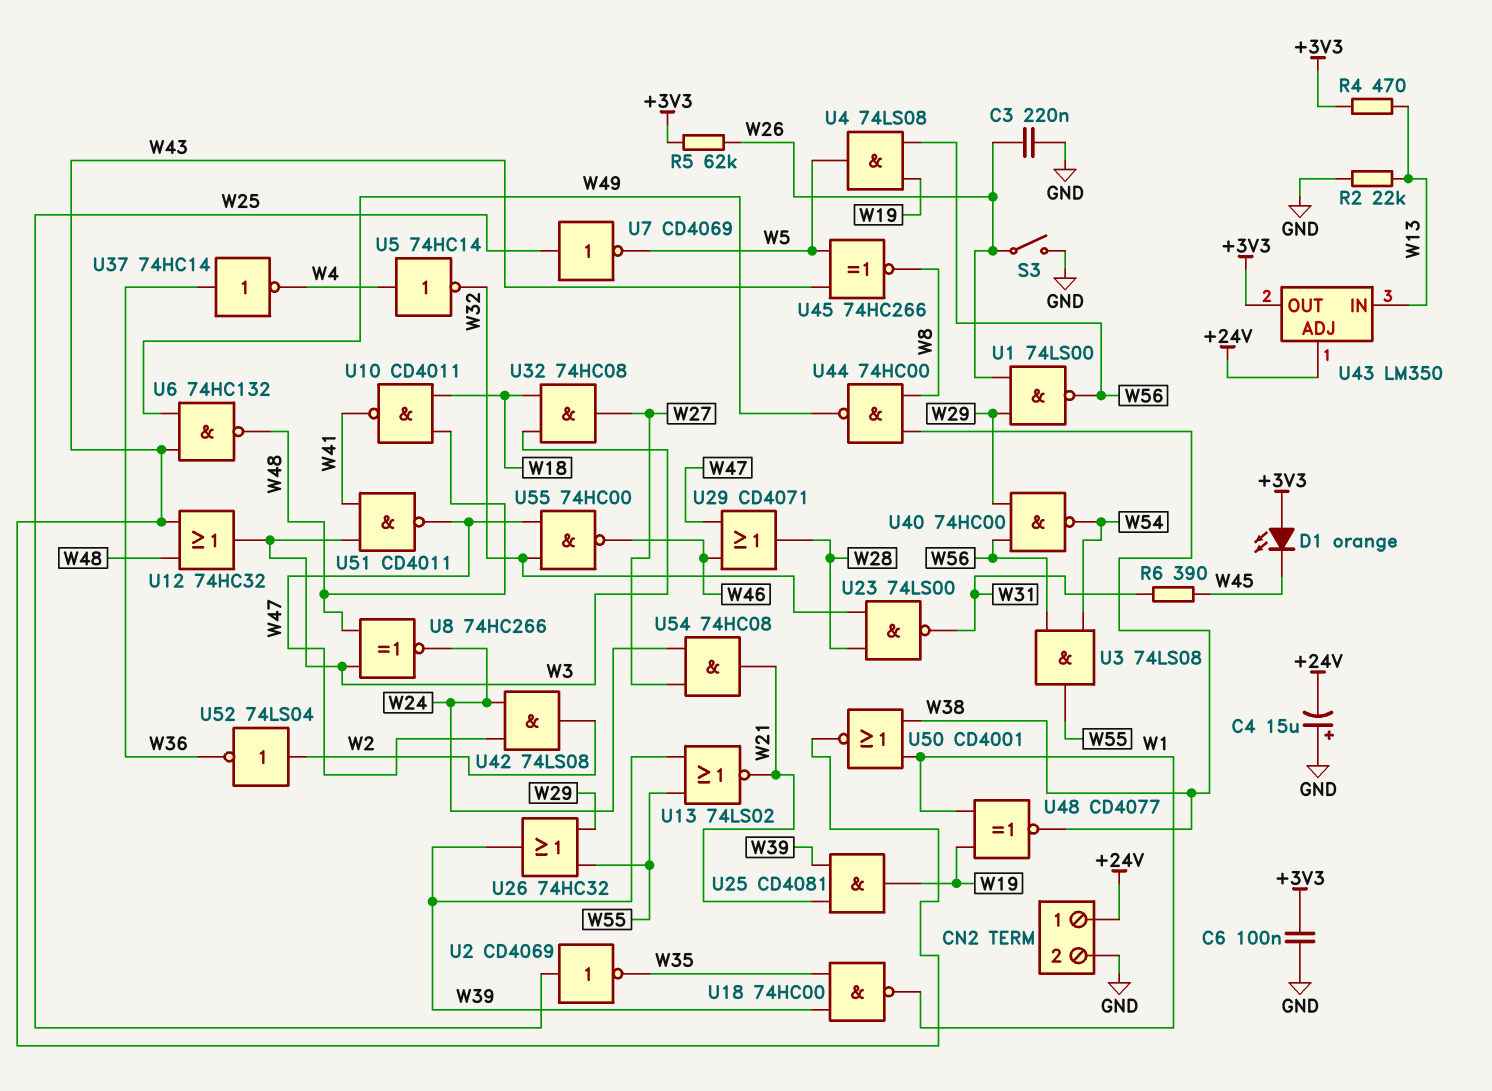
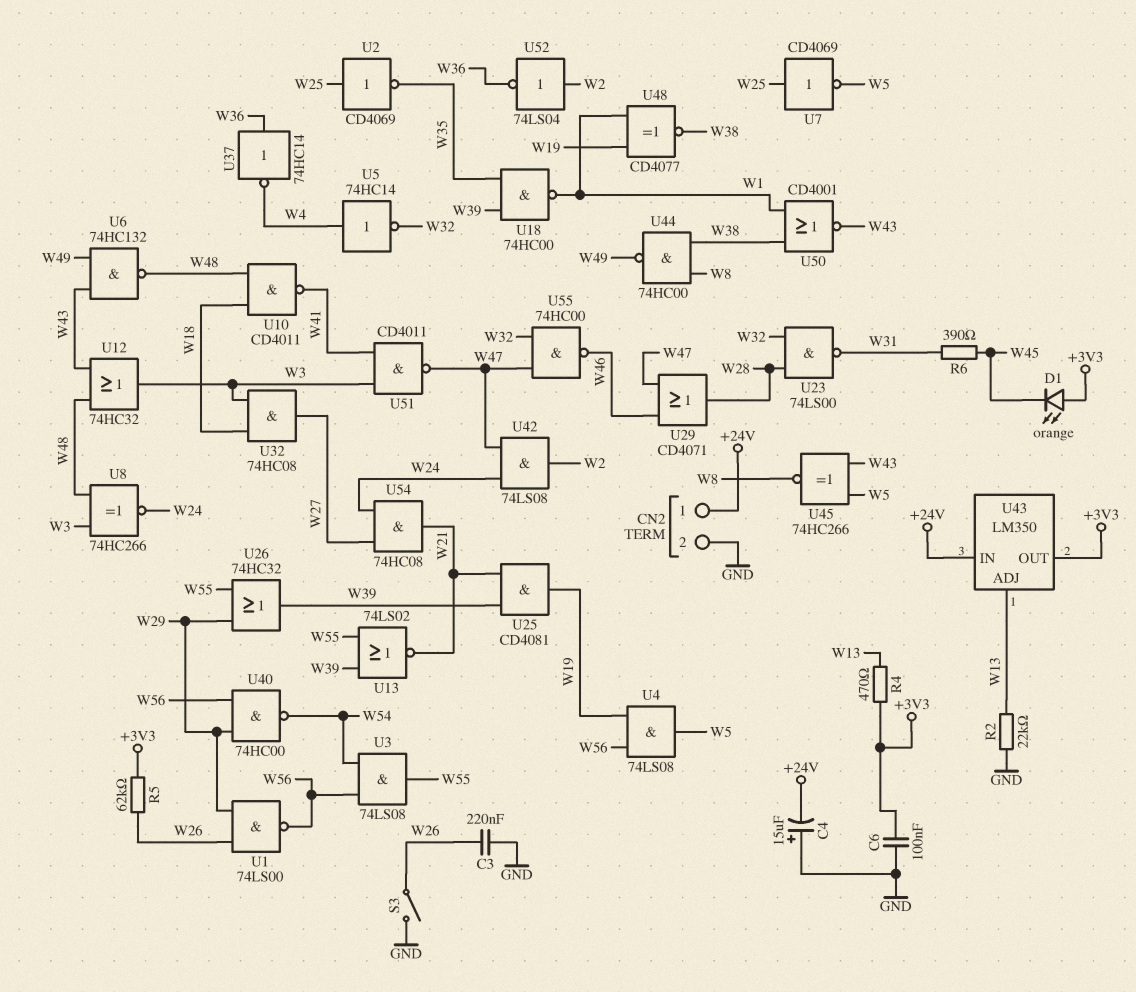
U43 pin ADJ: +24V -> W13
U43 pin IN: W13 -> +24V

